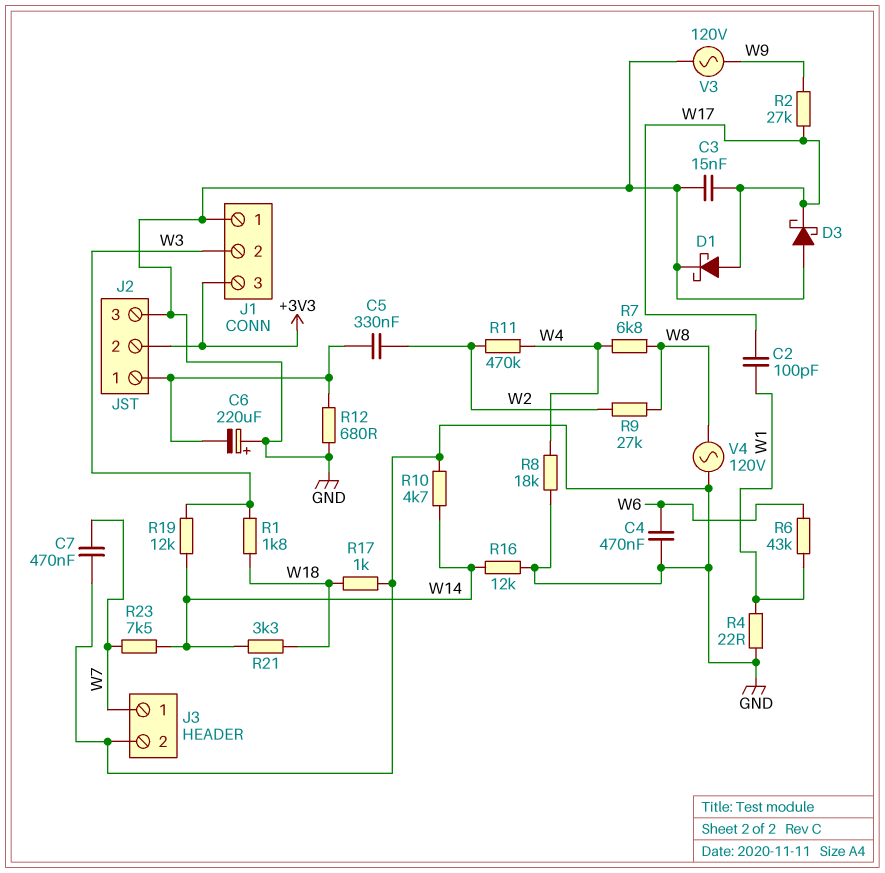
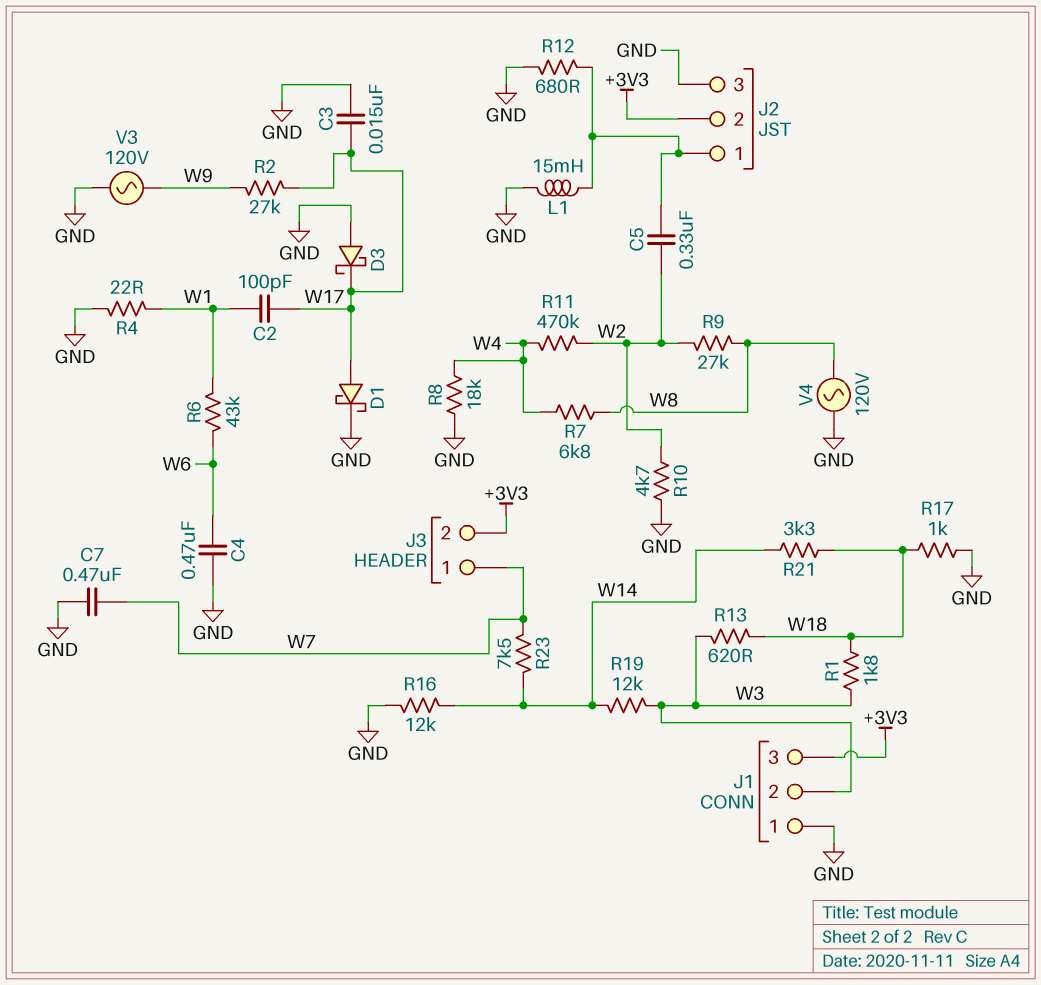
C6: 220uF (plus GND, minus J2/1) -> none
J3 pin 2: GND -> +3V3
L1: none -> 15mH (GND, J2/1)
R10: 4.7k (GND, W14) -> 4.7k (GND, W2)
R13: none -> 620 (W3, W18)

